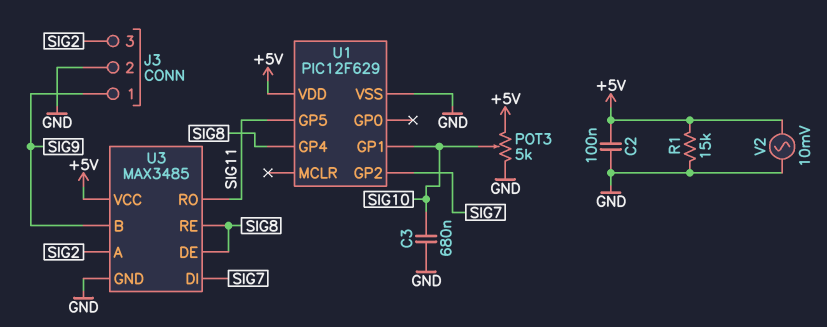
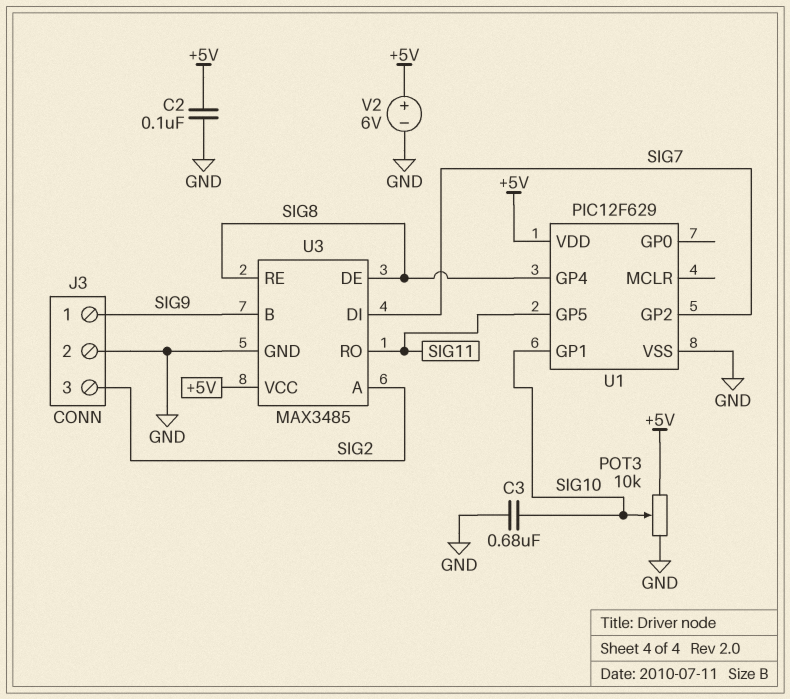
POT3: 5k (+5V, GND, wiper SIG10) -> 10k (+5V, GND, wiper SIG10)
R1: 15k (+5V, GND) -> none
V2: AC 10mV (+5V, GND) -> 6V (plus +5V, minus GND)

